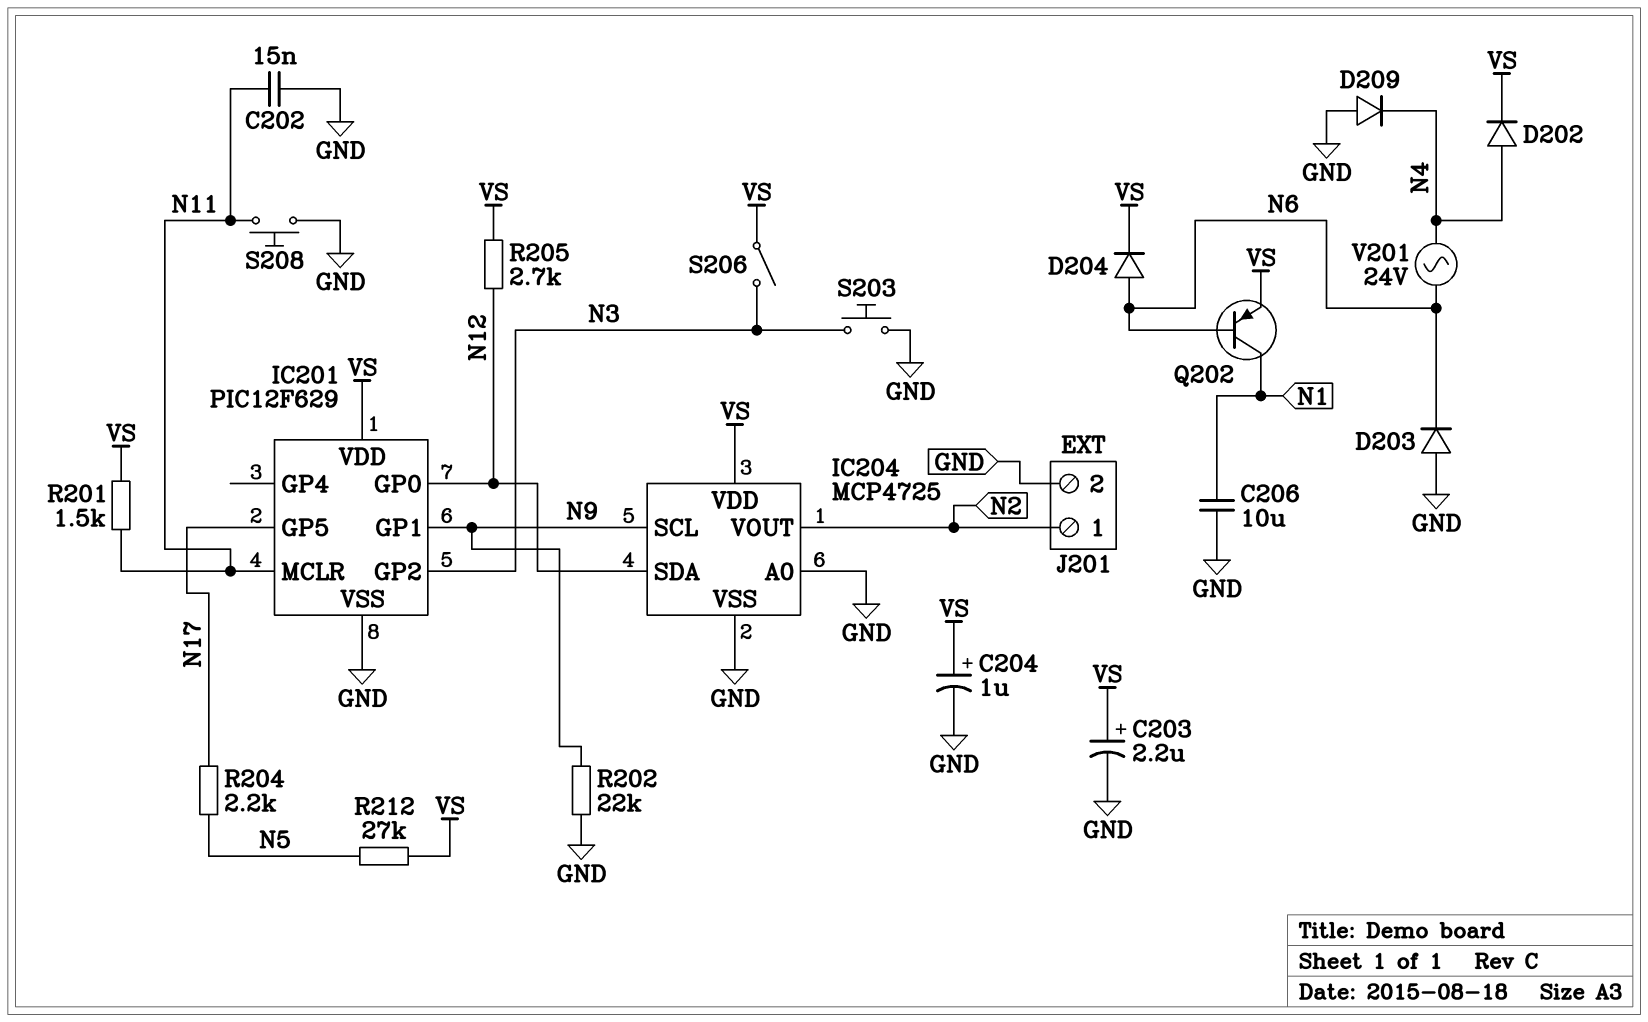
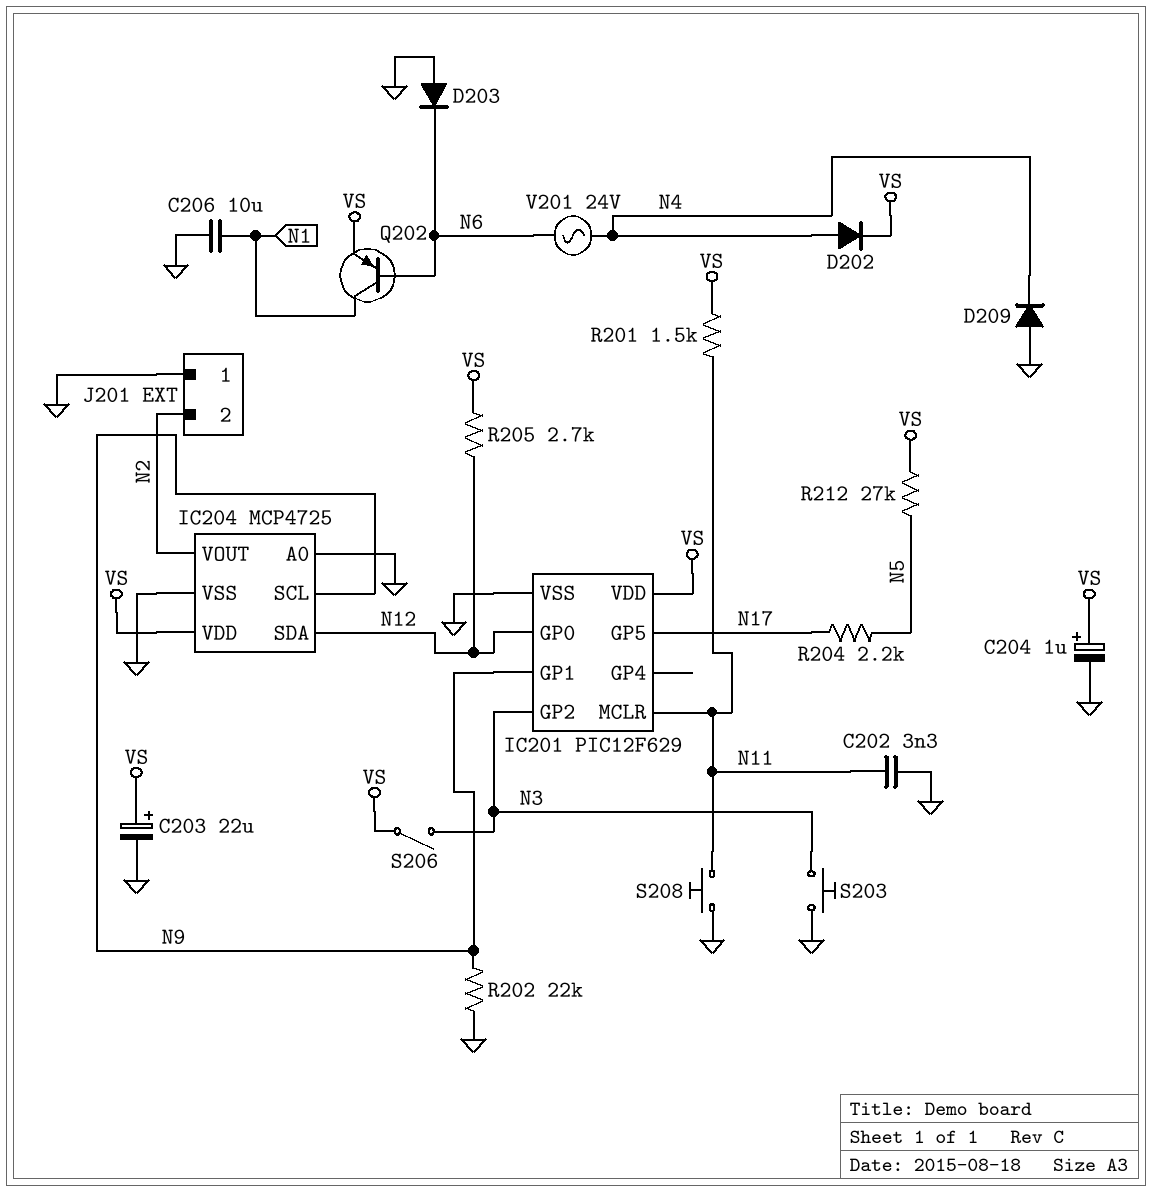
C202: 15nF (GND, N11) -> 3.3nF (GND, N11)
C203: 2.2uF (plus VS, minus GND) -> 22uF (plus VS, minus GND)
D204: diode (A N6, K VS) -> none
J201 pin 1: N2 -> GND
J201 pin 2: GND -> N2

